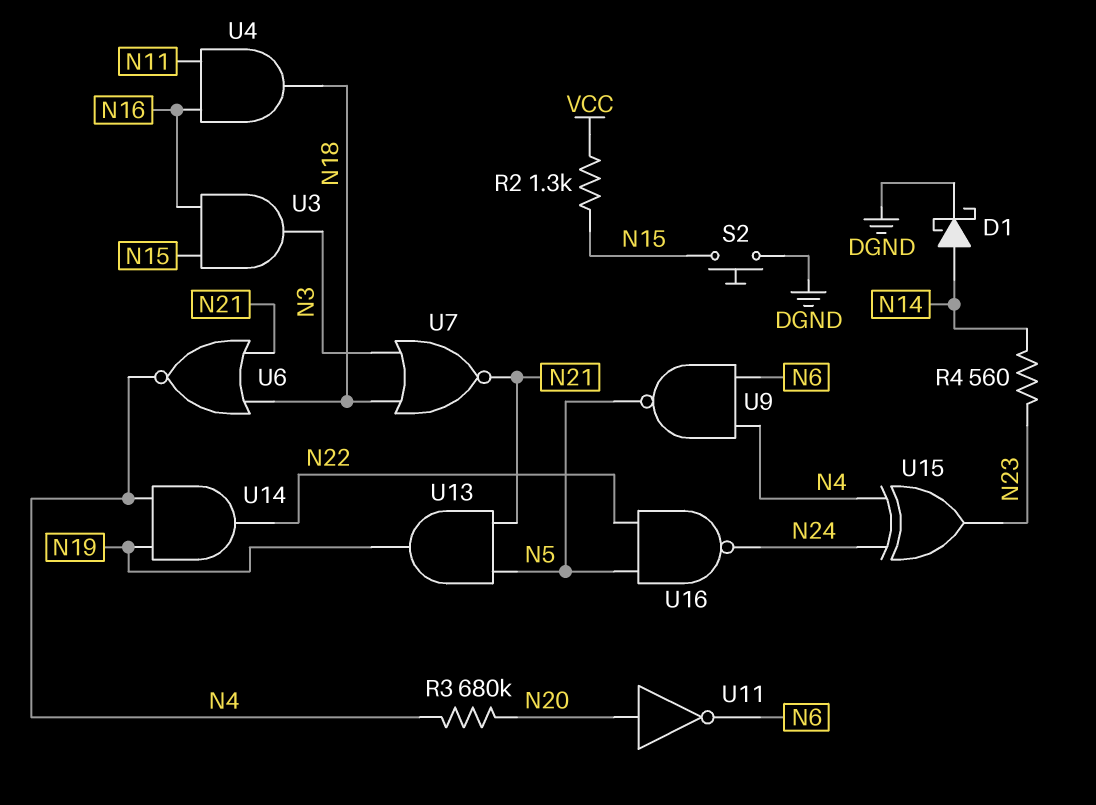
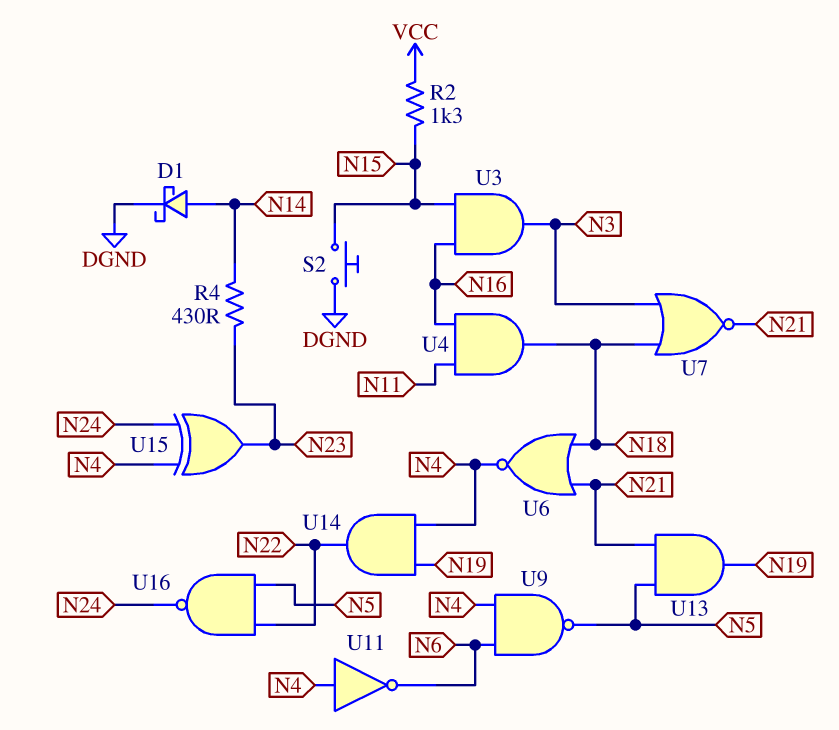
R3: 680k (N4, N20) -> none
R4: 560 (N14, N23) -> 430 (N14, N23)
U11: NOT (in N20, out N6) -> NOT (in N4, out N6)

